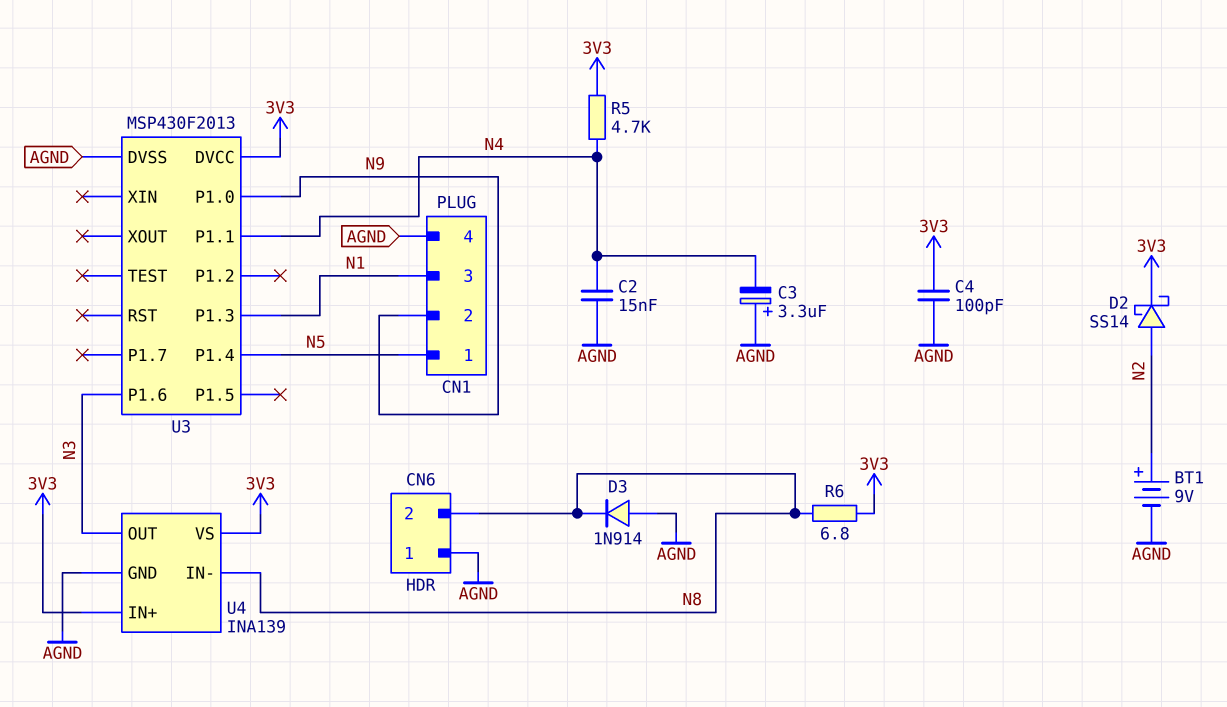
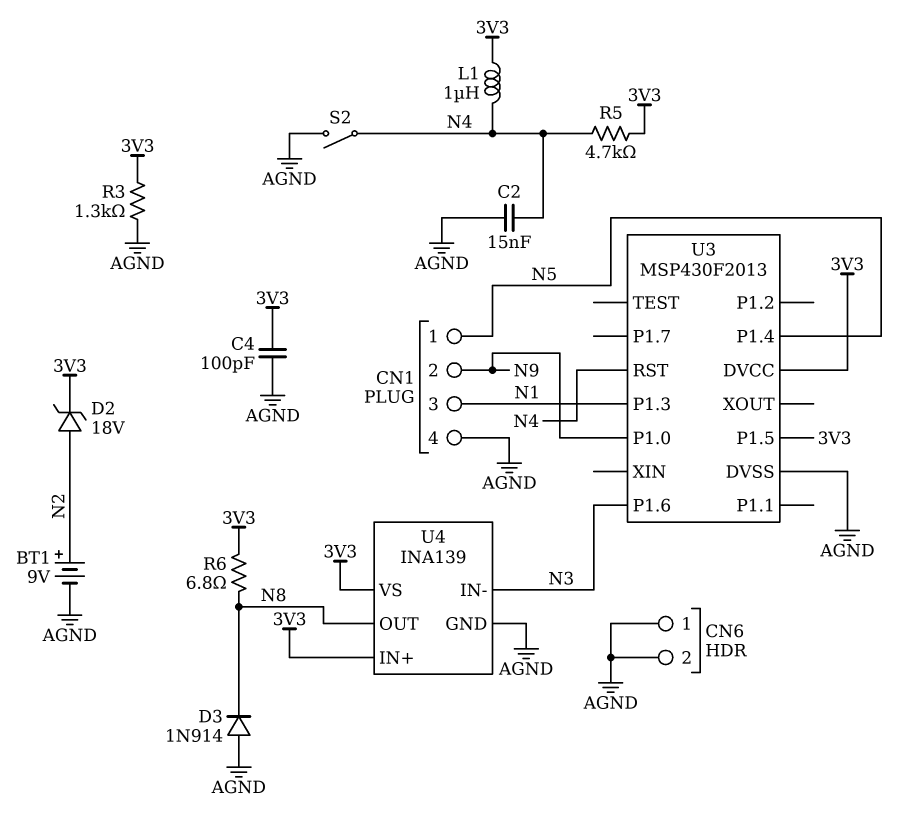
C3: 3.3uF (plus AGND, minus N4) -> none
CN6 pin 2: N8 -> AGND
D2: schottky SS14 (A N2, K 3V3) -> zener 18V (A N2, K 3V3)
L1: none -> 1uH (3V3, N4)
R3: none -> 1.3k (3V3, AGND)
S2: none -> switch (AGND, N4)
U3 pin P1.1: N4 -> none
U3 pin P1.5: none -> 3V3
U3 pin RST: none -> N4
U4 pin IN-: N8 -> N3
U4 pin OUT: N3 -> N8

